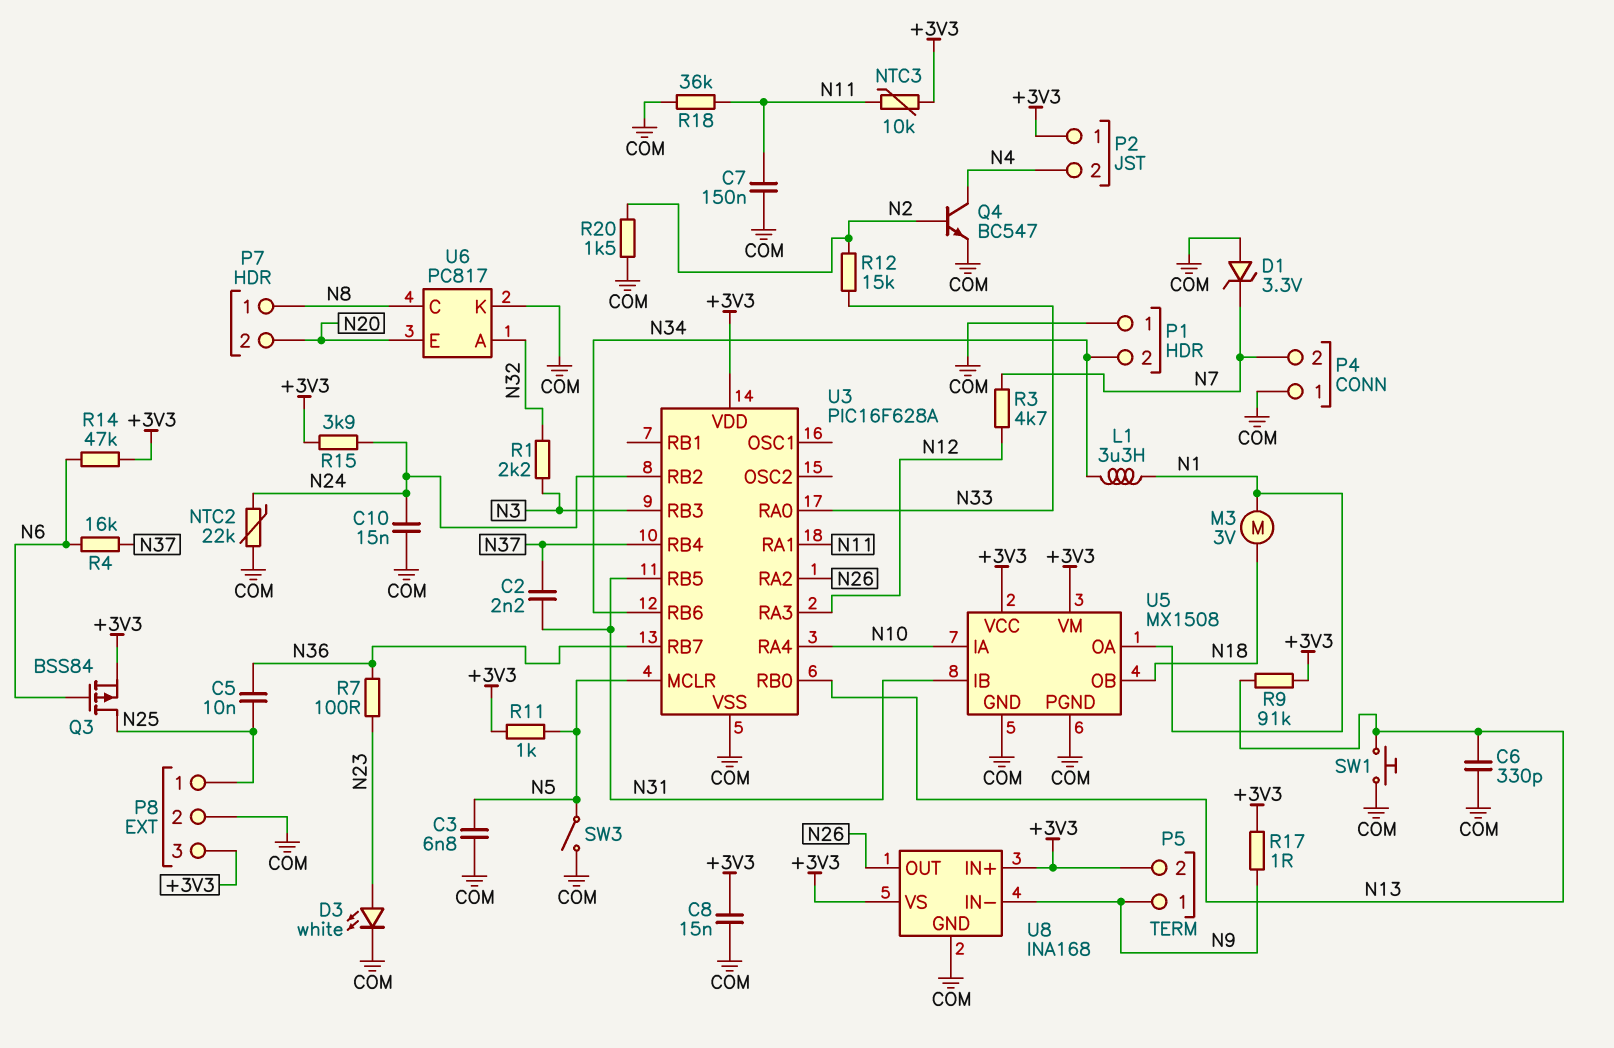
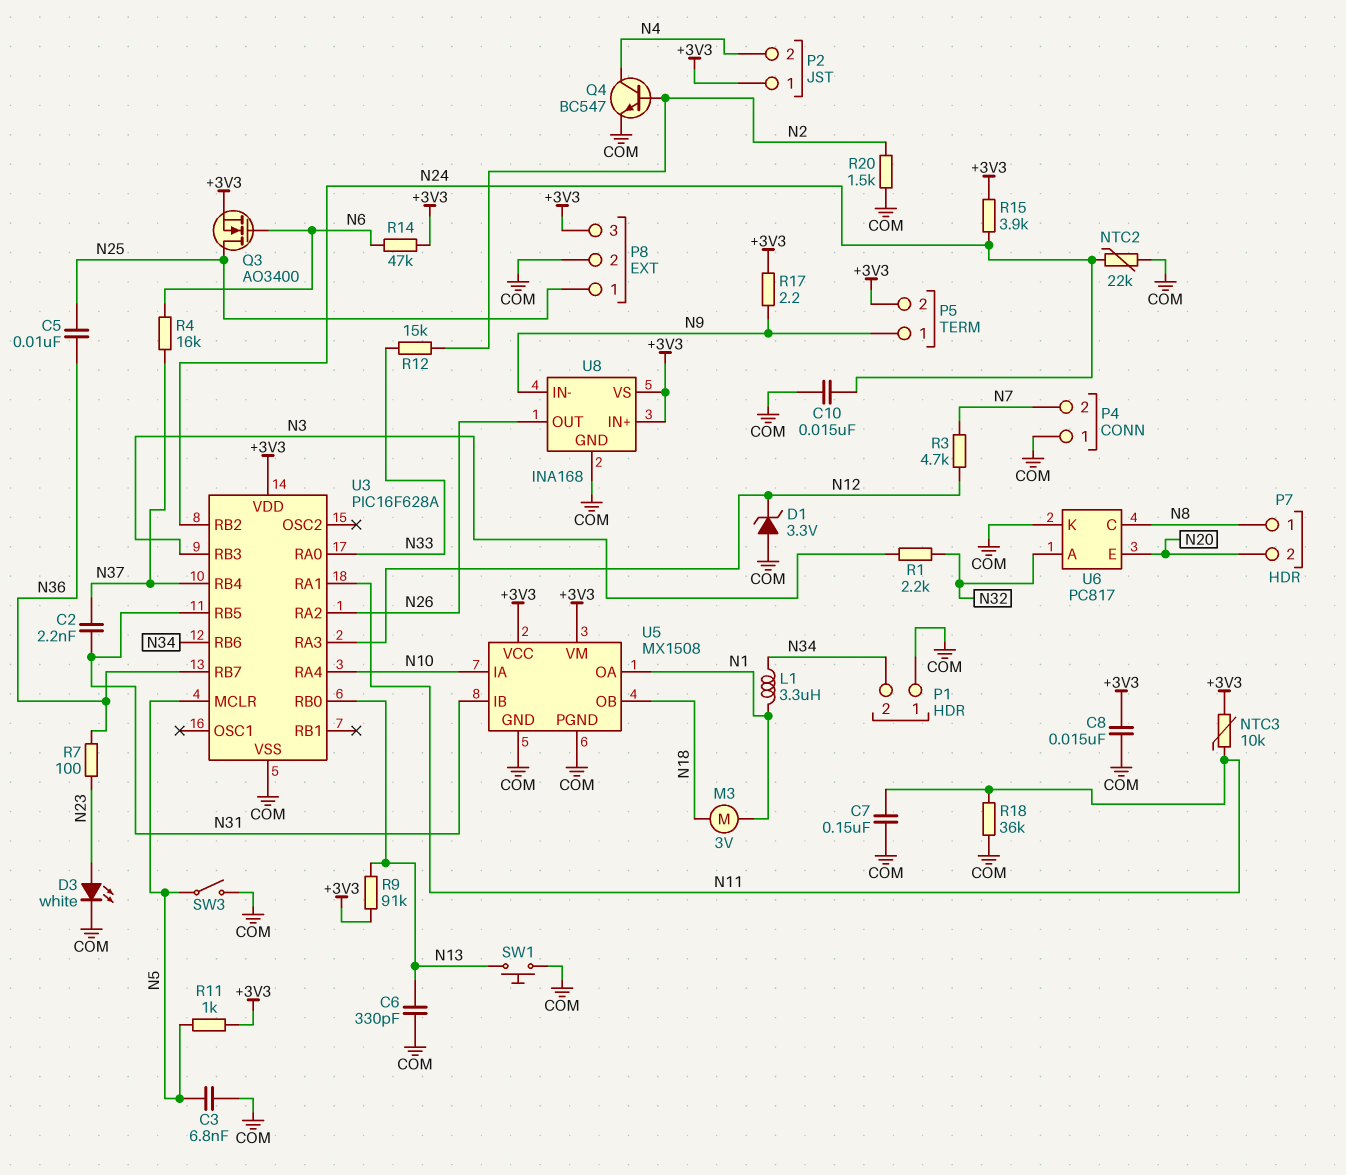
D1: zener 3.3V (A COM, K N7) -> zener 3.3V (A COM, K N12)
Q3: PMOS BSS84 (G N6, D N25, S +3V3) -> NMOS AO3400 (G N6, D N25, S +3V3)
R17: 1 (+3V3, N9) -> 2.2 (+3V3, N9)

